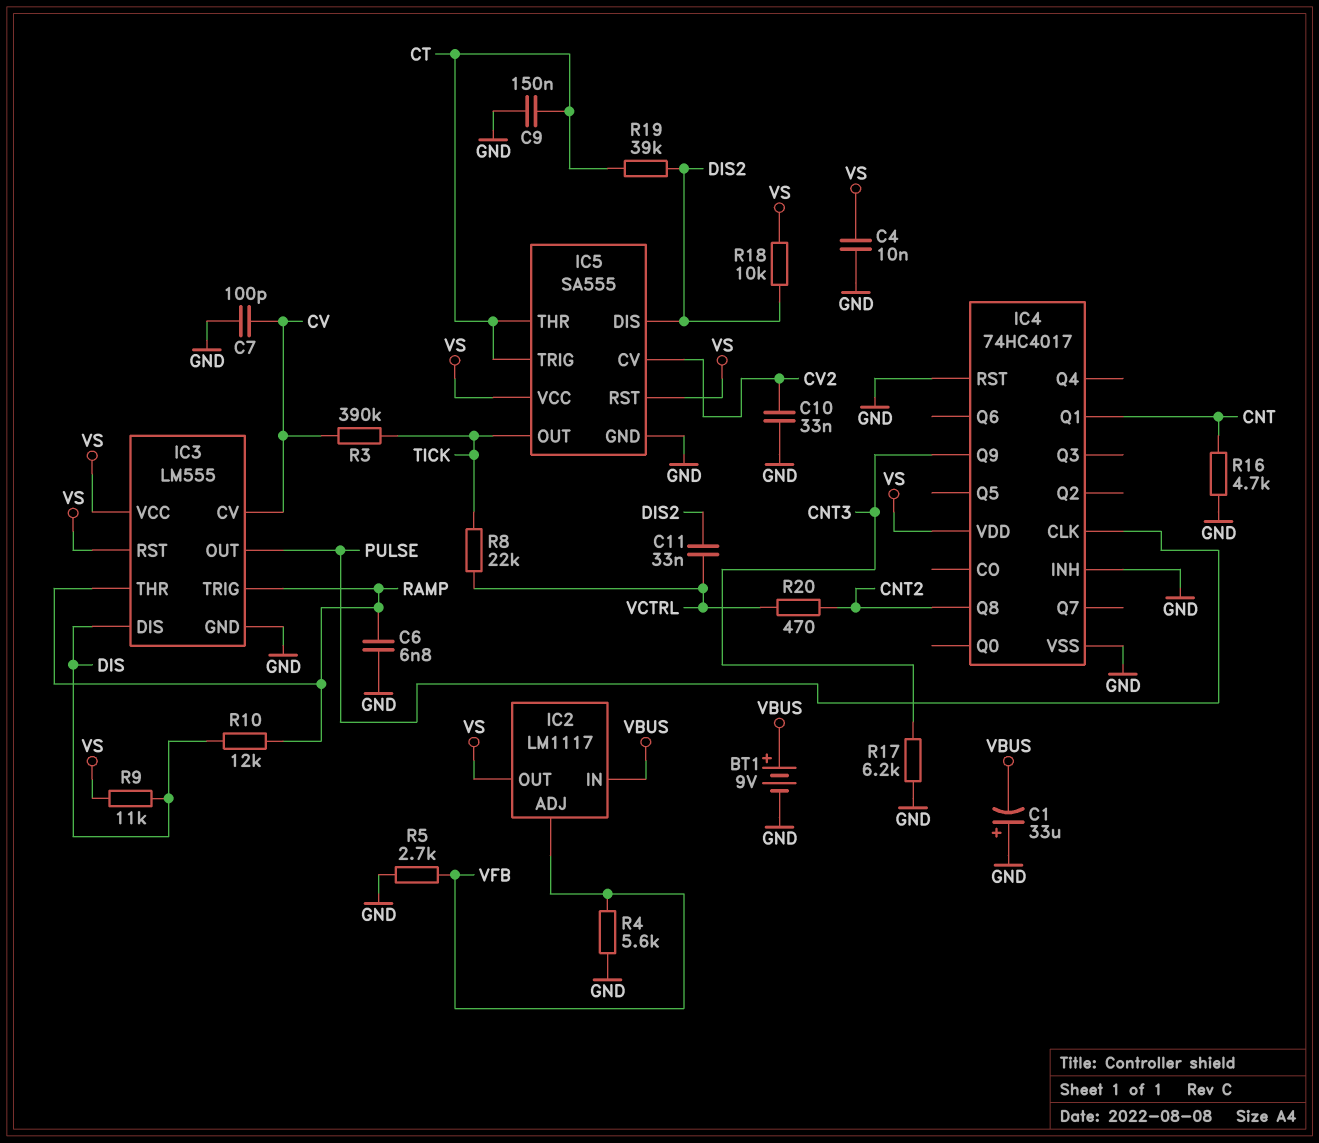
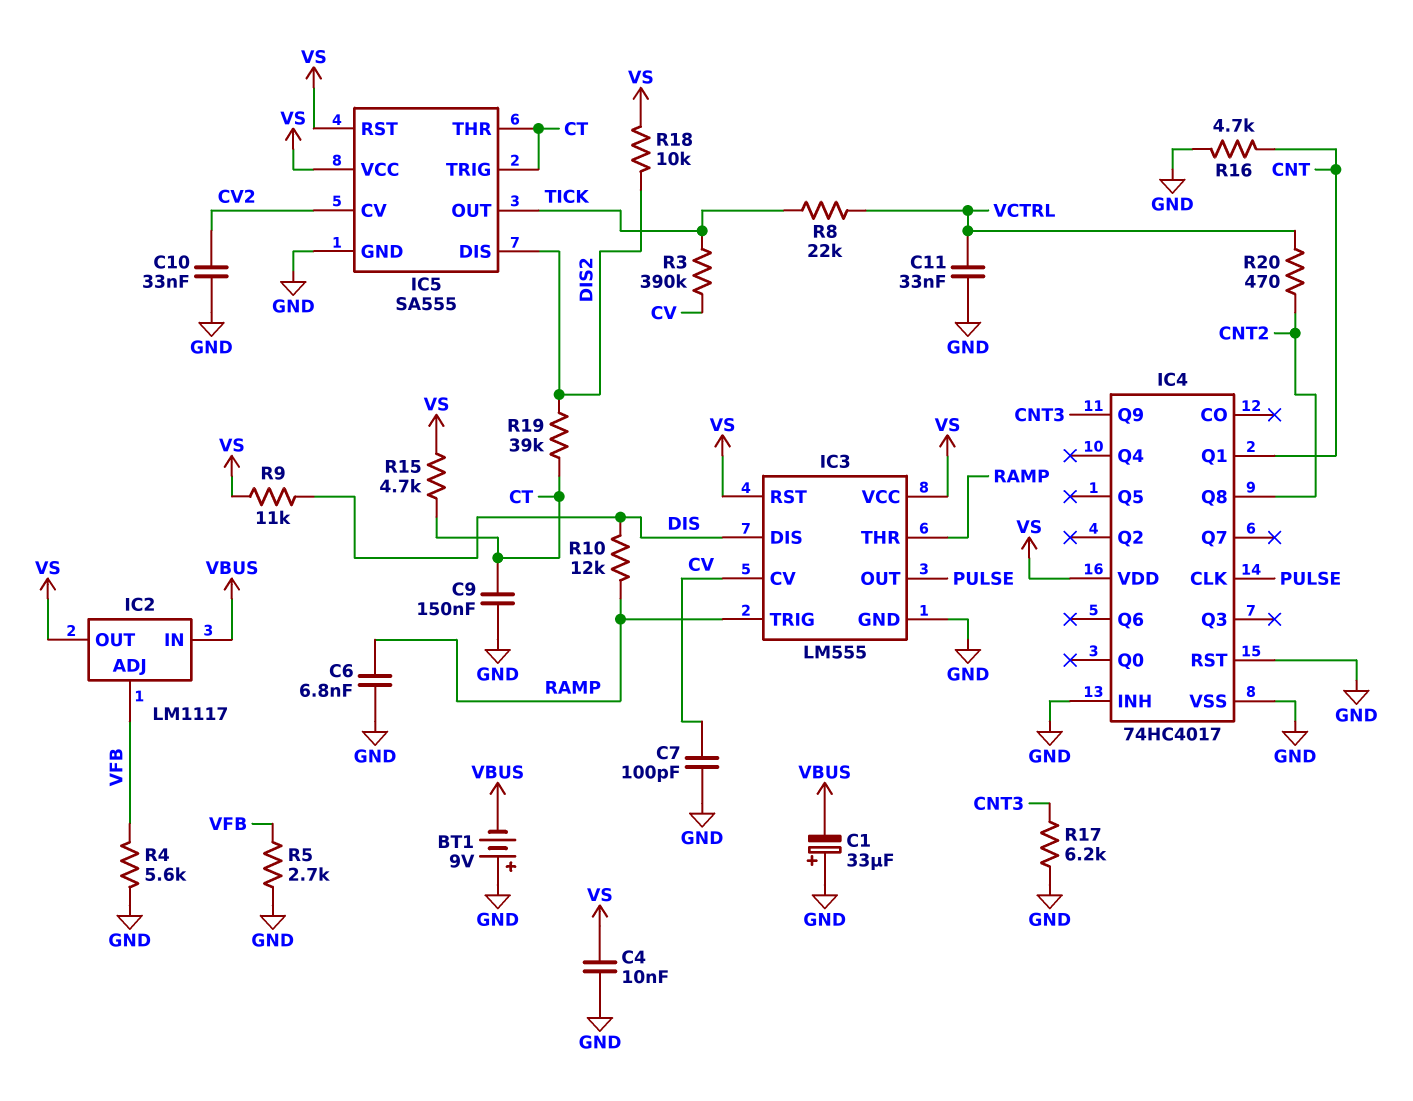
BT1: 9V (plus VBUS, minus GND) -> 9V (plus GND, minus VBUS)
C11: 33nF (DIS2, VCTRL) -> 33nF (GND, VCTRL)
R15: none -> 4.7k (CT, VS)

